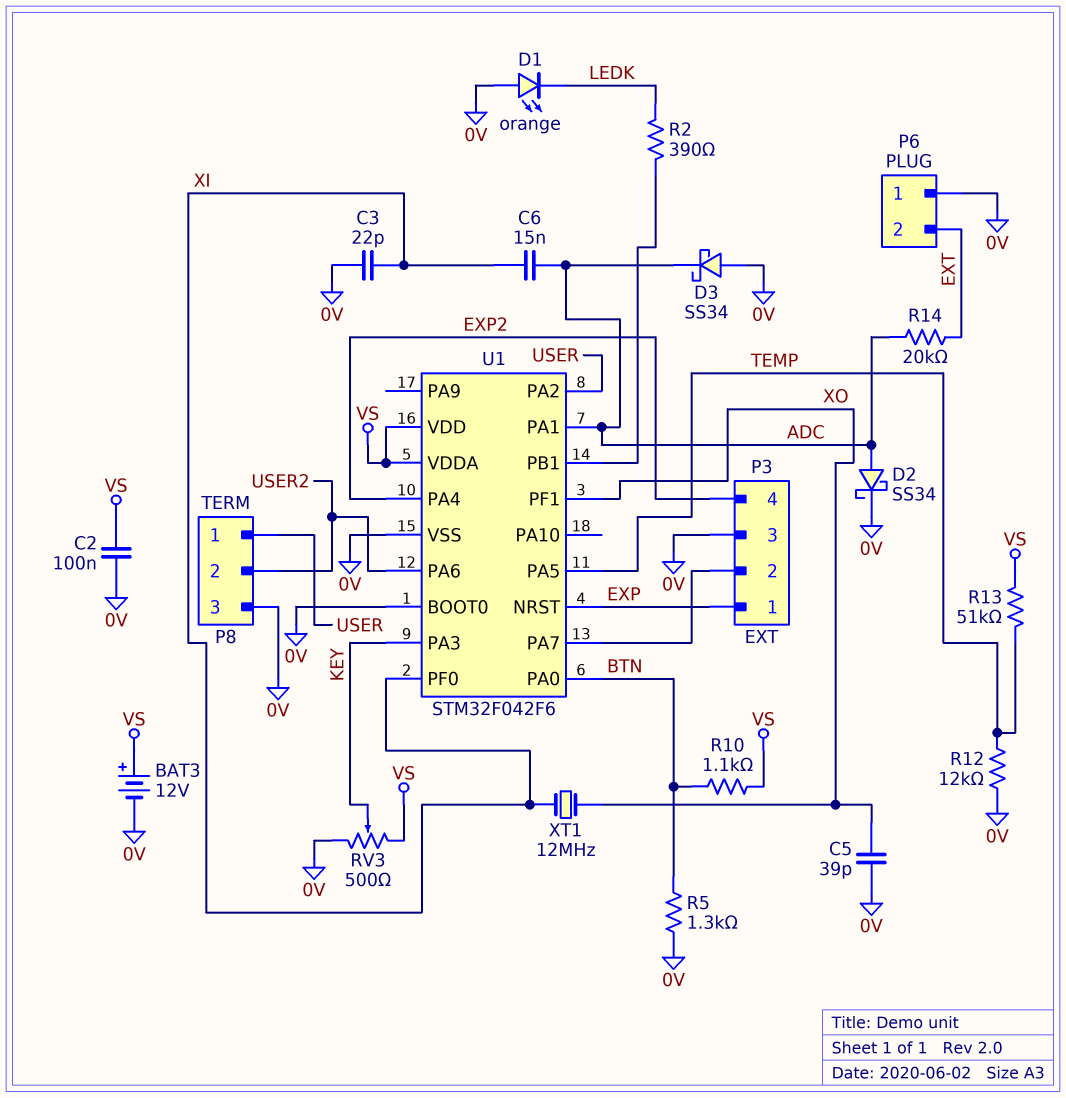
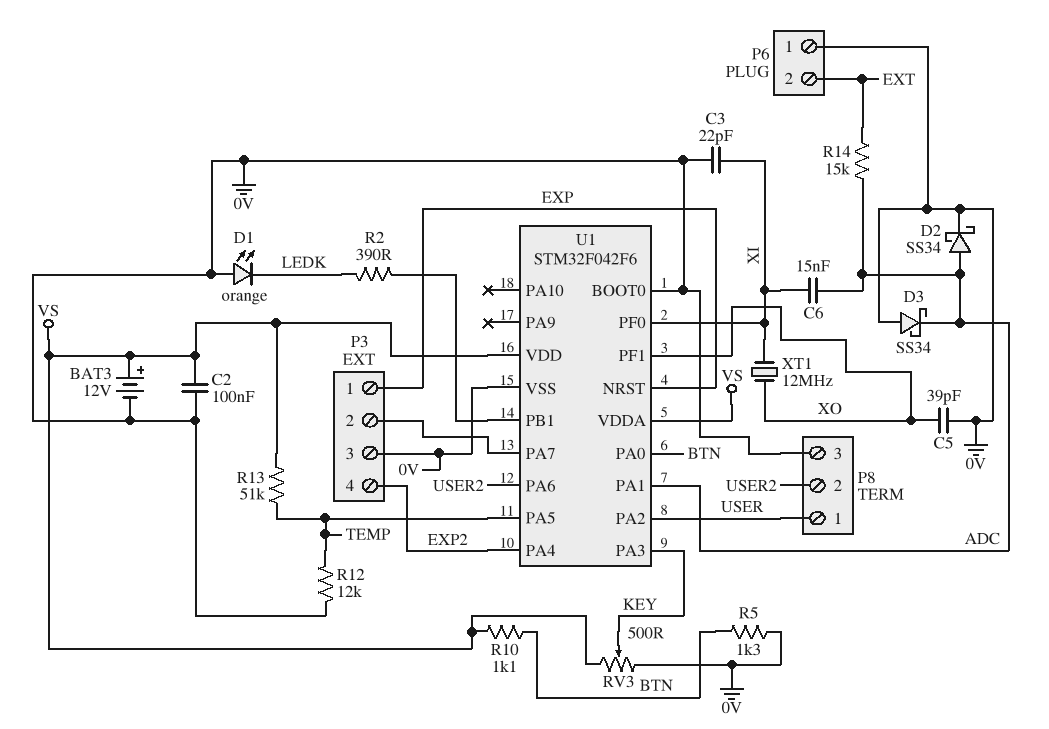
R14: 20k (ADC, EXT) -> 15k (ADC, EXT)

